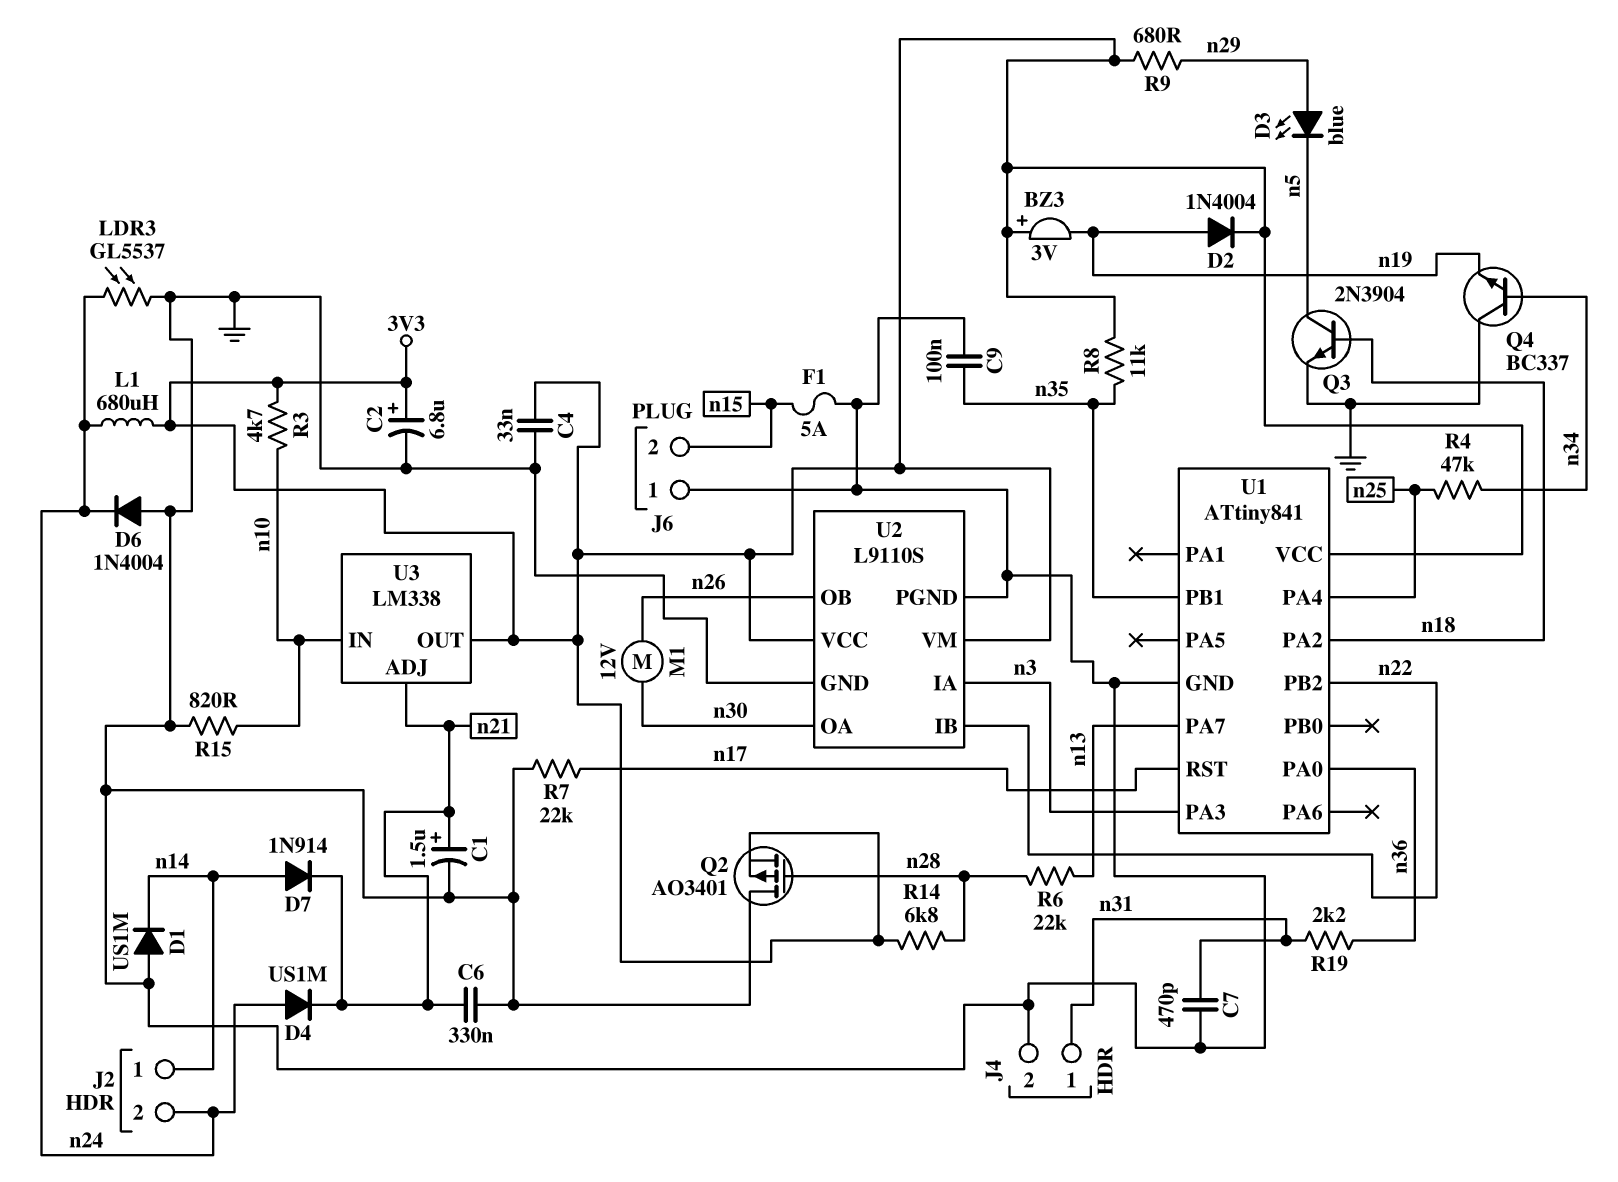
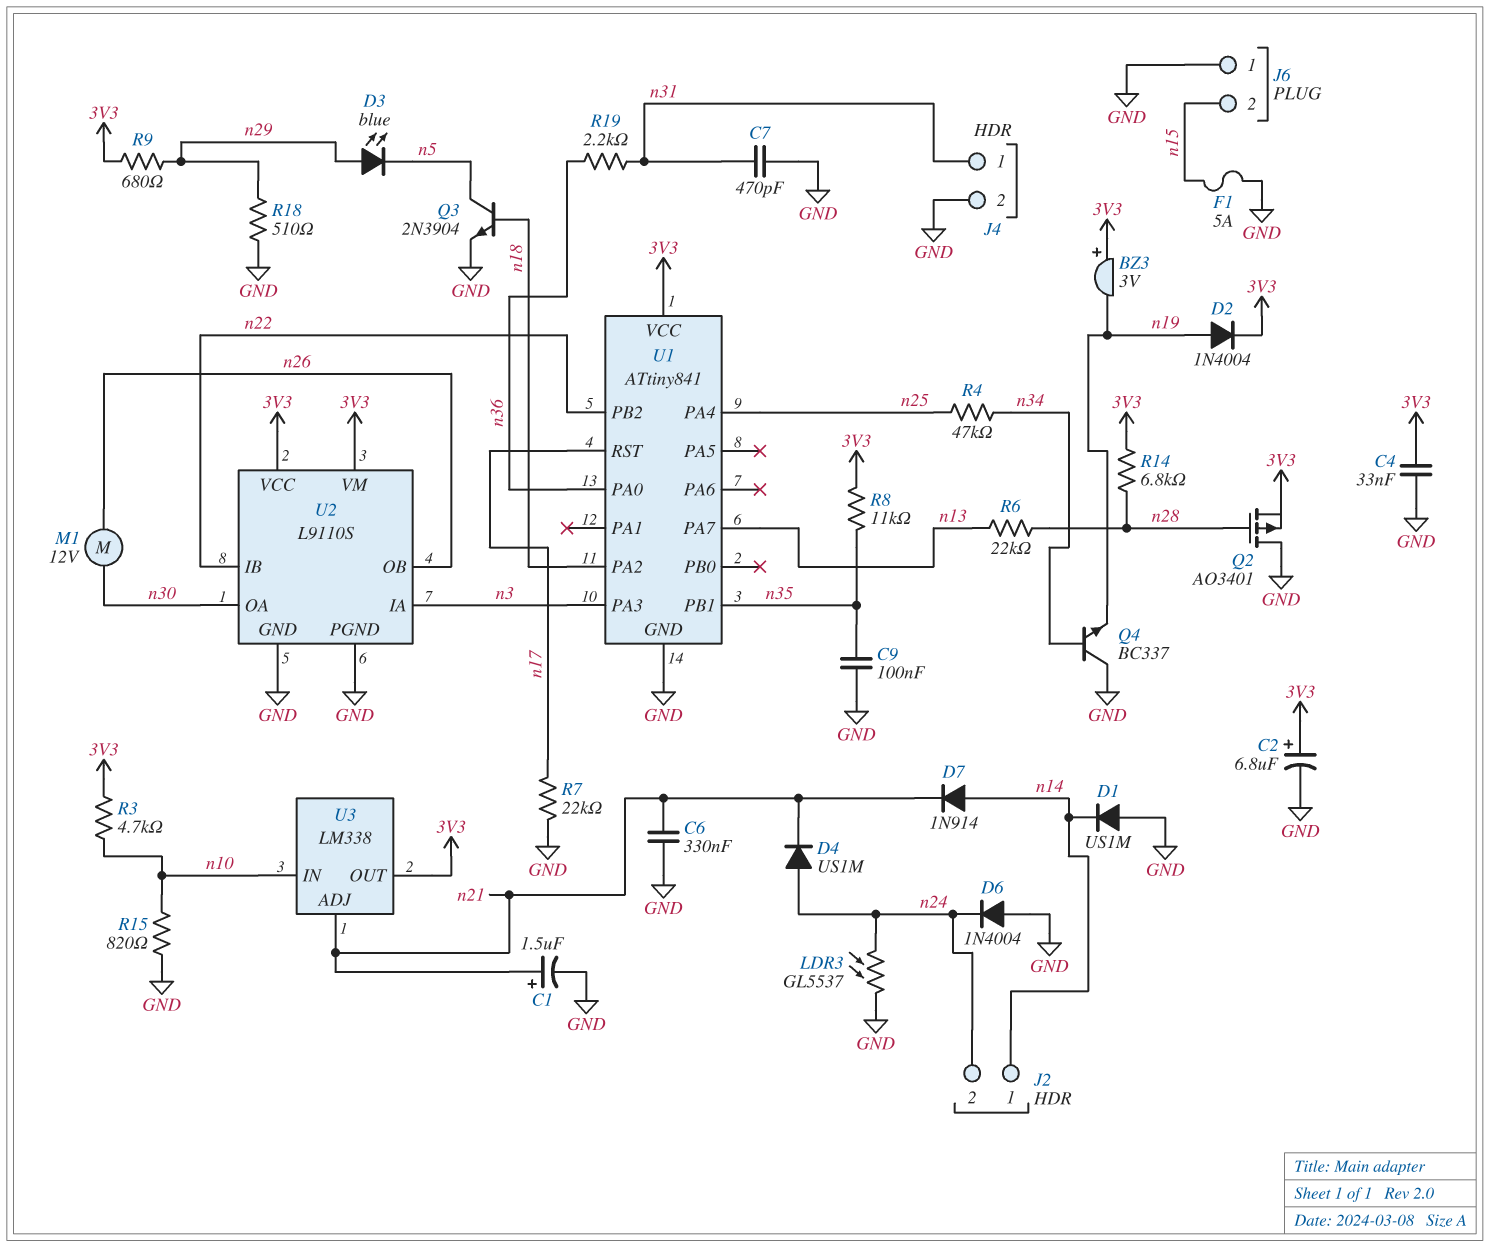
L1: 680uH (3V3, n24) -> none
R18: none -> 510 (GND, n29)

